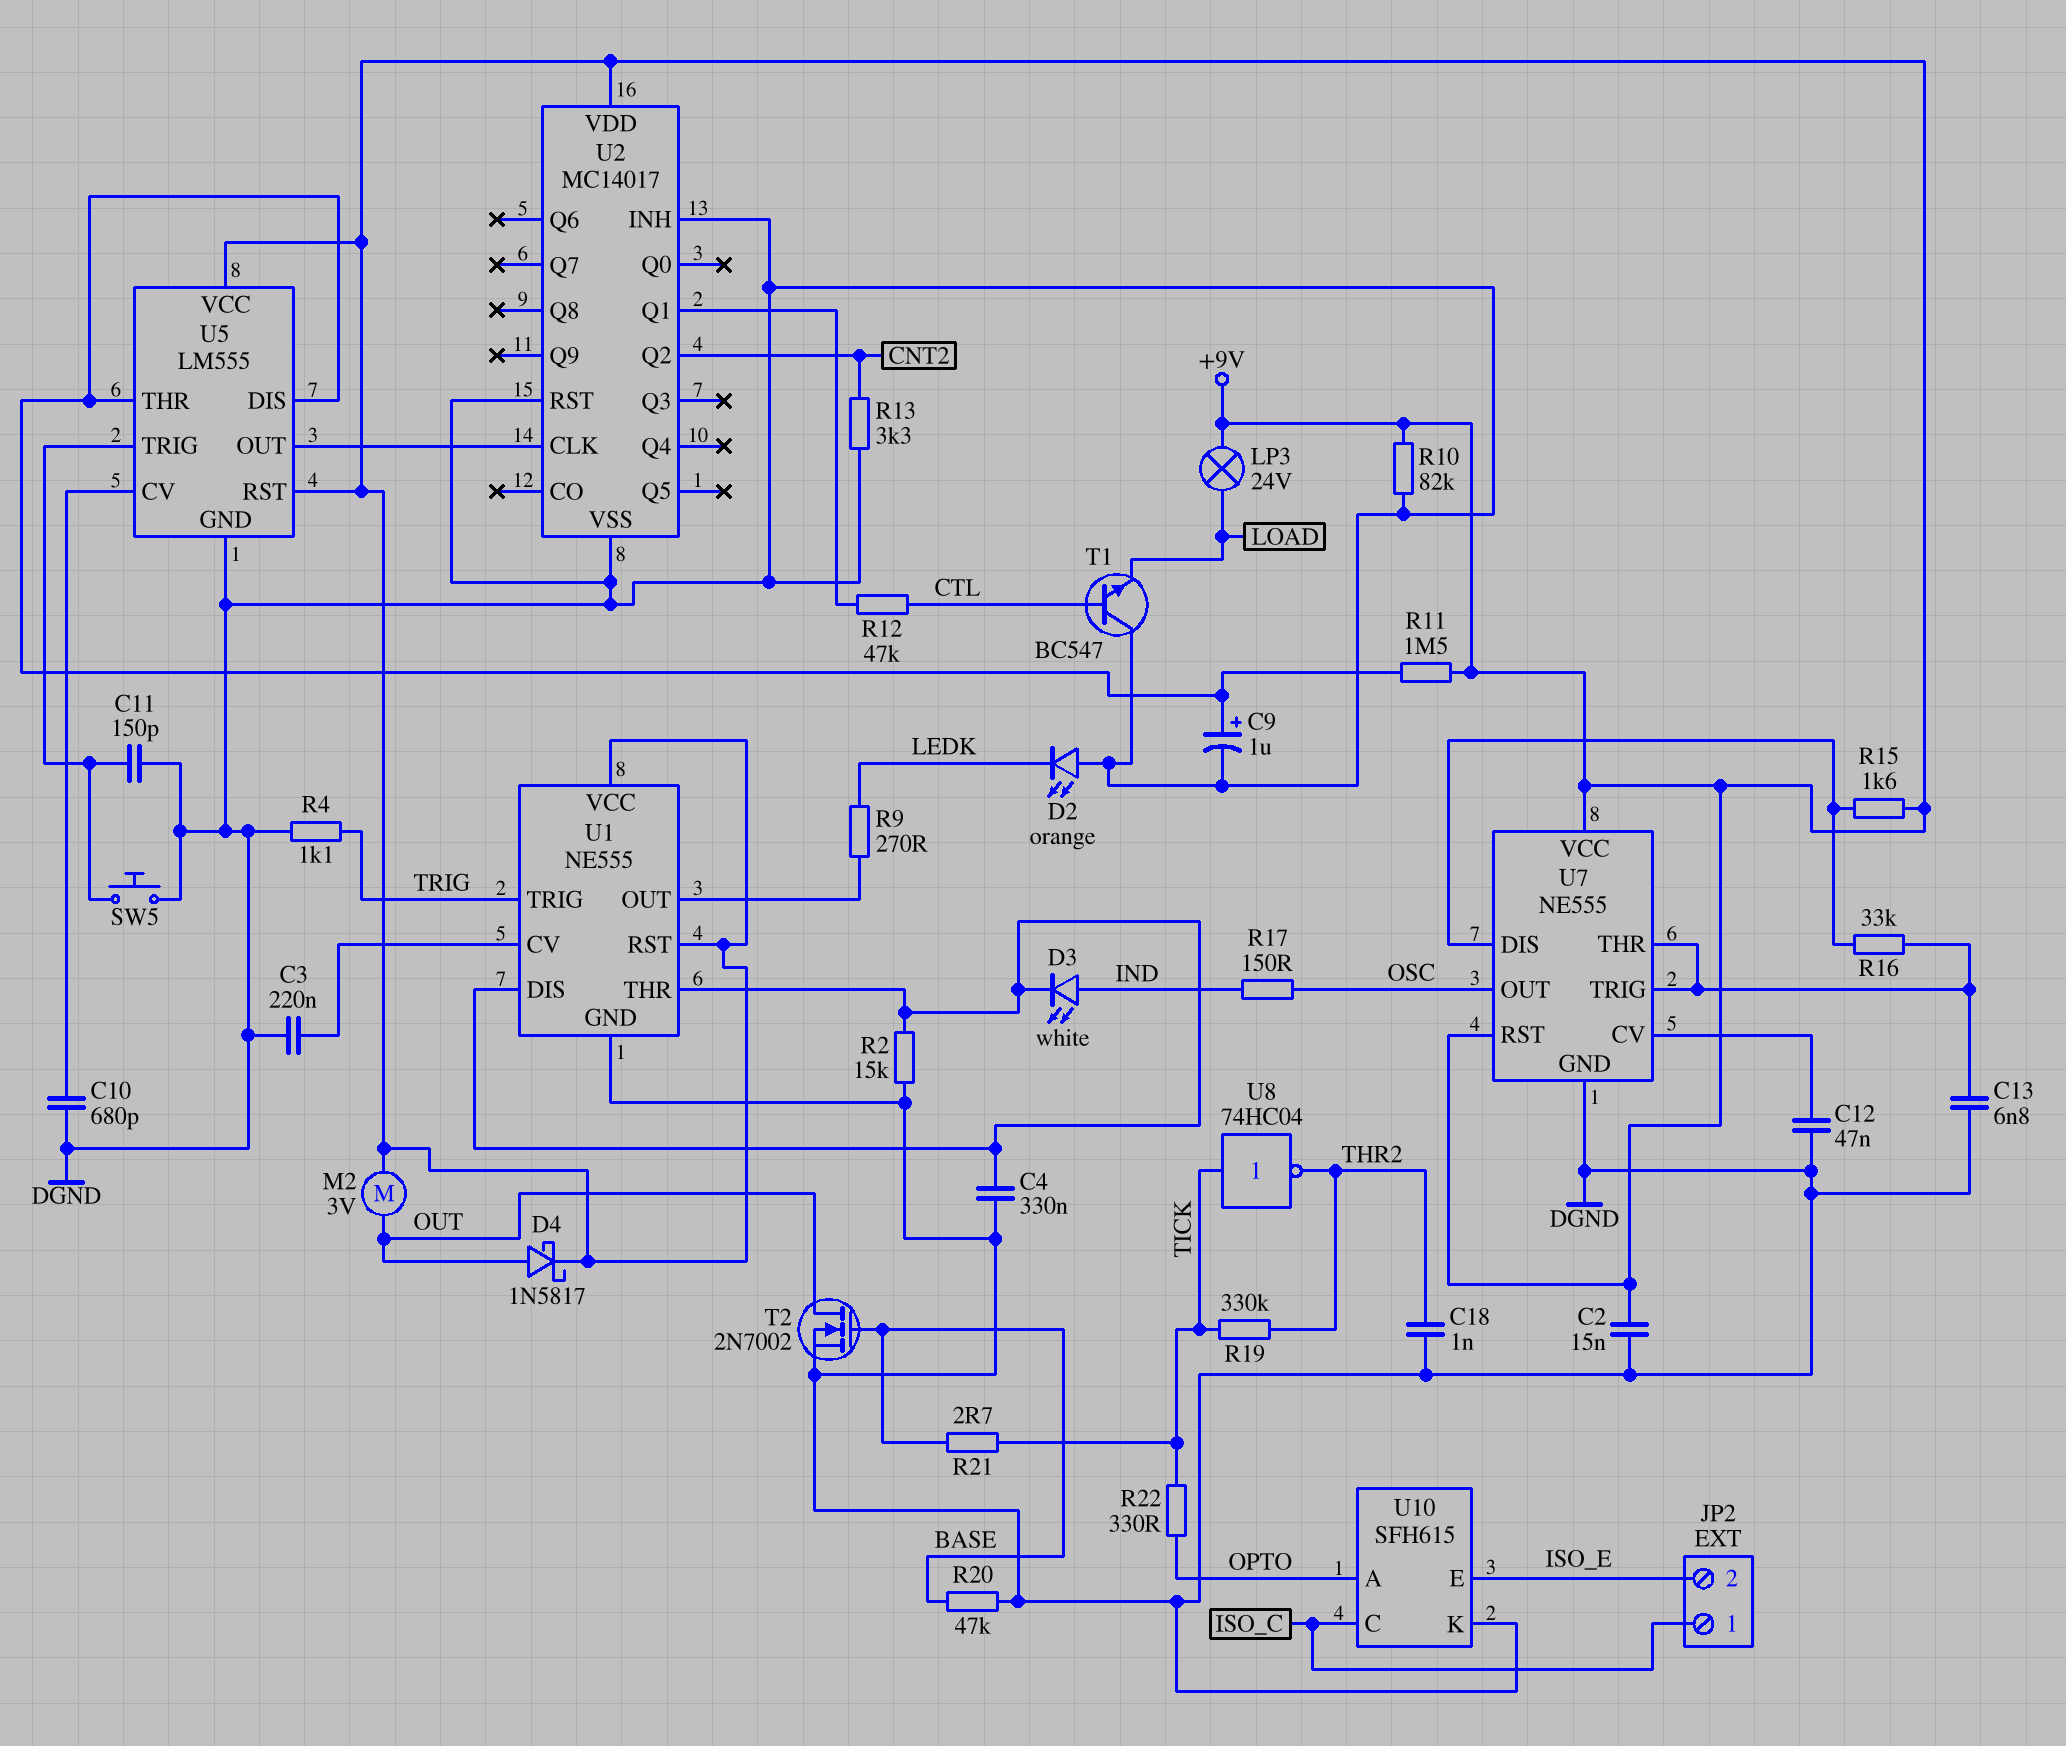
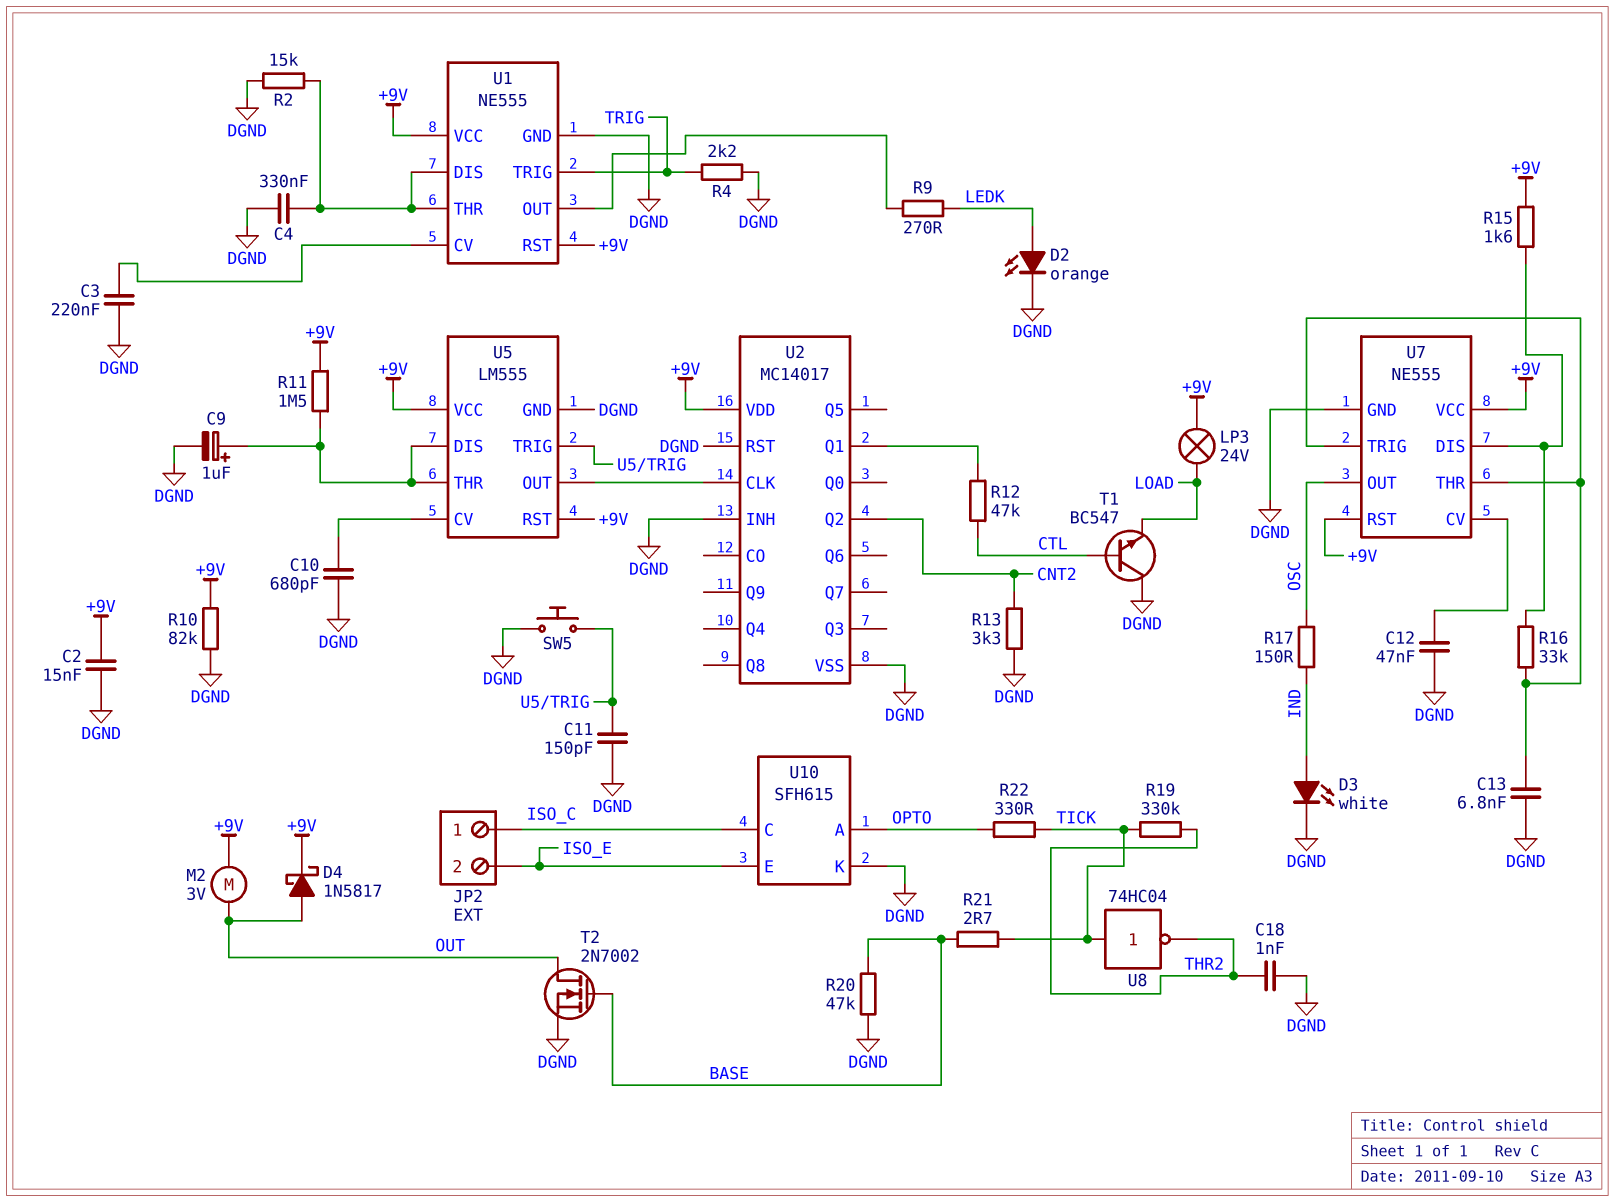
D2: LED orange (A DGND, K LEDK) -> LED orange (A LEDK, K DGND)
D3: LED white (A IND, K U1/DIS) -> LED white (A IND, K DGND)
R4: 1.1k (DGND, TRIG) -> 2.2k (DGND, TRIG)

